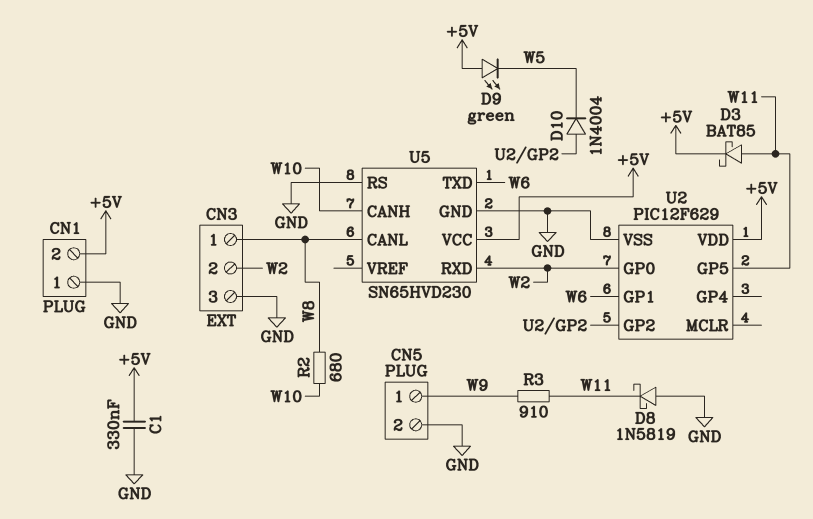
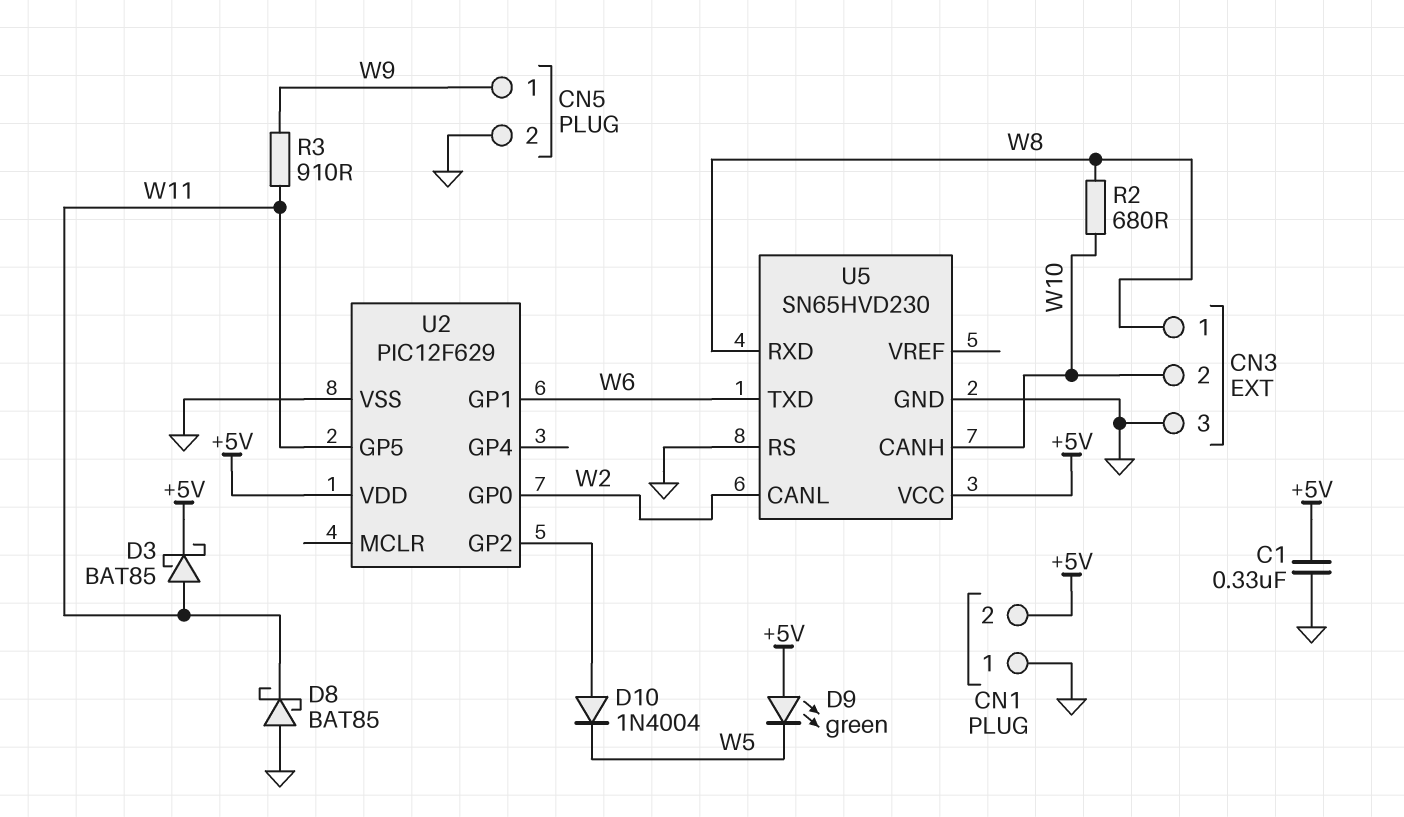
CN3 pin 2: W2 -> W10
D8: schottky 1N5819 (A GND, K W11) -> schottky BAT85 (A GND, K W11)
U5 pin CANL: W8 -> W2
U5 pin RXD: W2 -> W8

